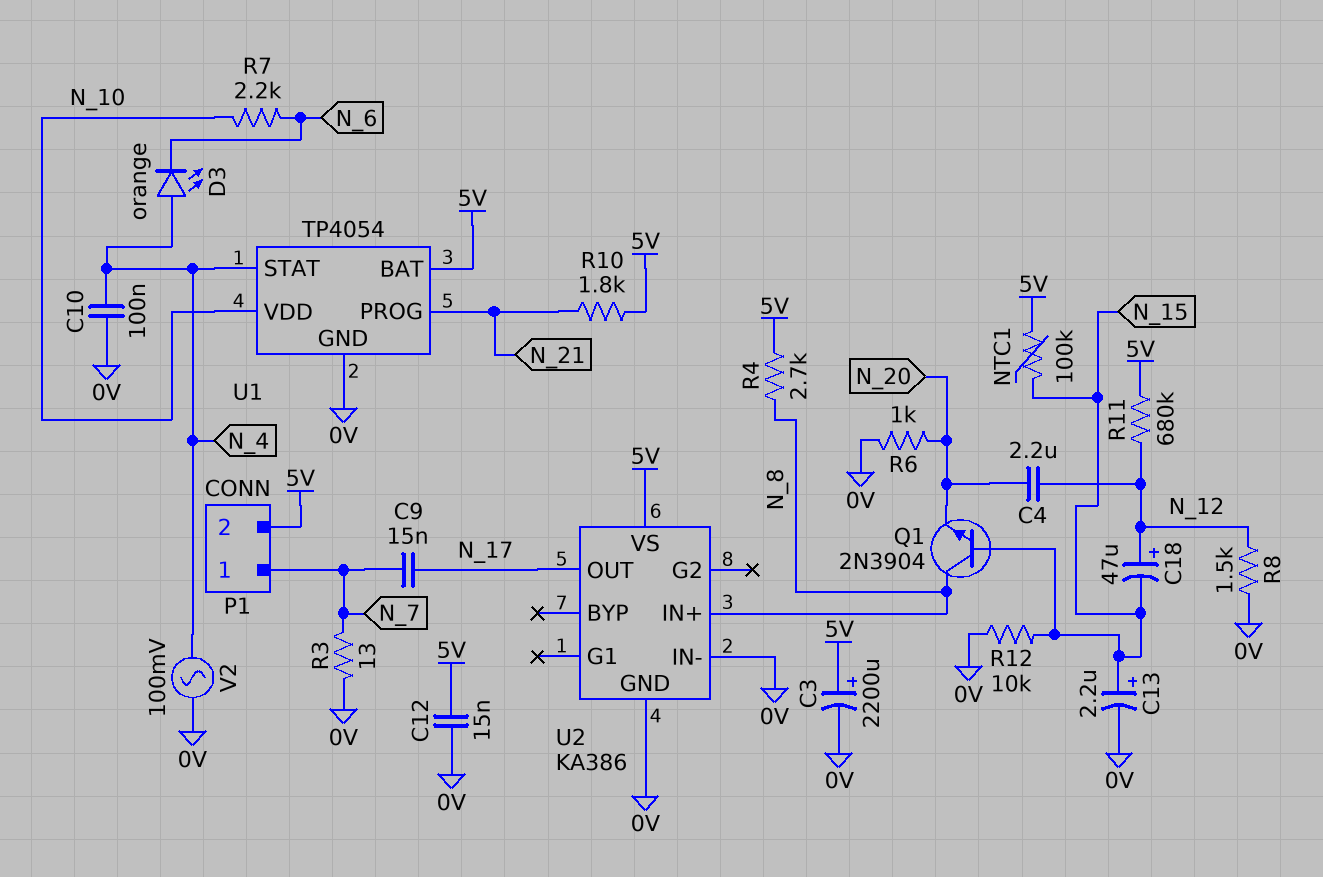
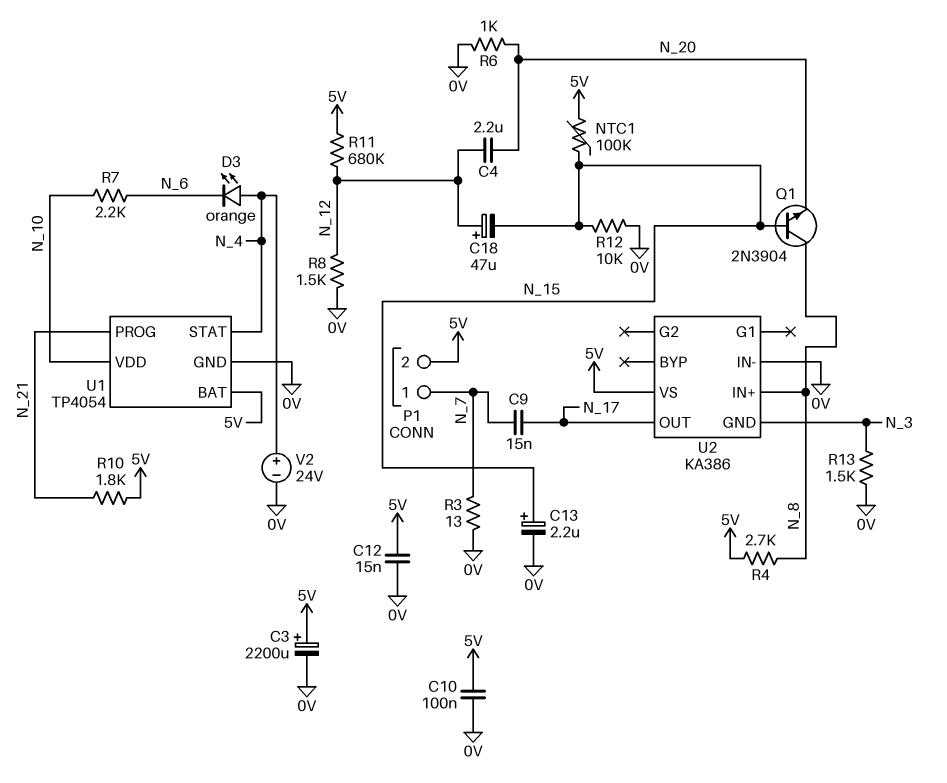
C10: 100nF (0V, N_4) -> 100nF (0V, 5V)
R13: none -> 1.5k (0V, N_3)
U2 pin GND: 0V -> N_3
V2: AC 100mV (0V, N_4) -> 24V (plus N_4, minus 0V)

